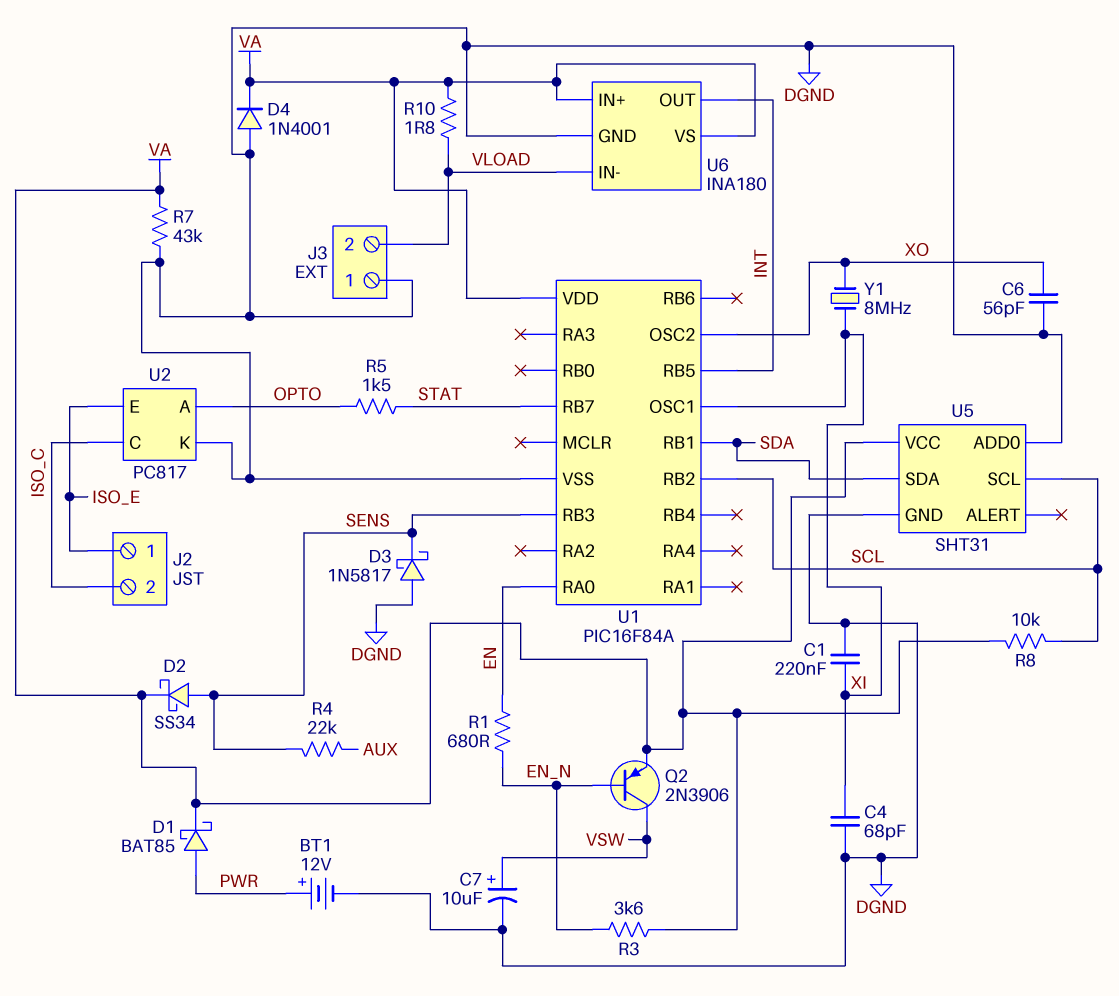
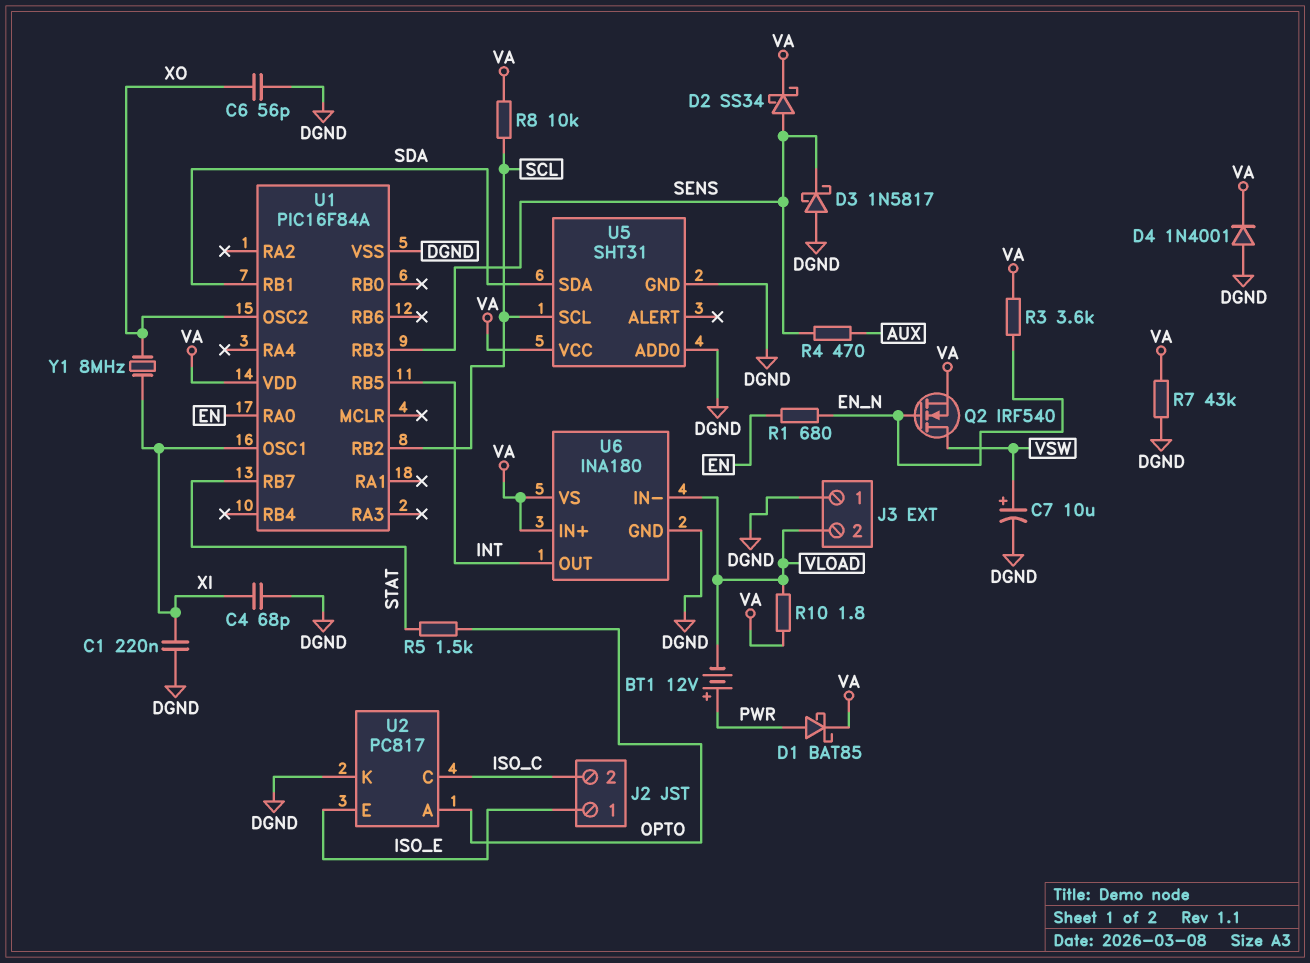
BT1: 12V (plus PWR, minus DGND) -> 12V (plus PWR, minus VLOAD)
Q2: PNP 2N3906 (B EN_N, C VSW, E VA) -> NMOS IRF540 (G EN_N, D VSW, S VA)
R4: 22k (AUX, SENS) -> 470 (AUX, SENS)

